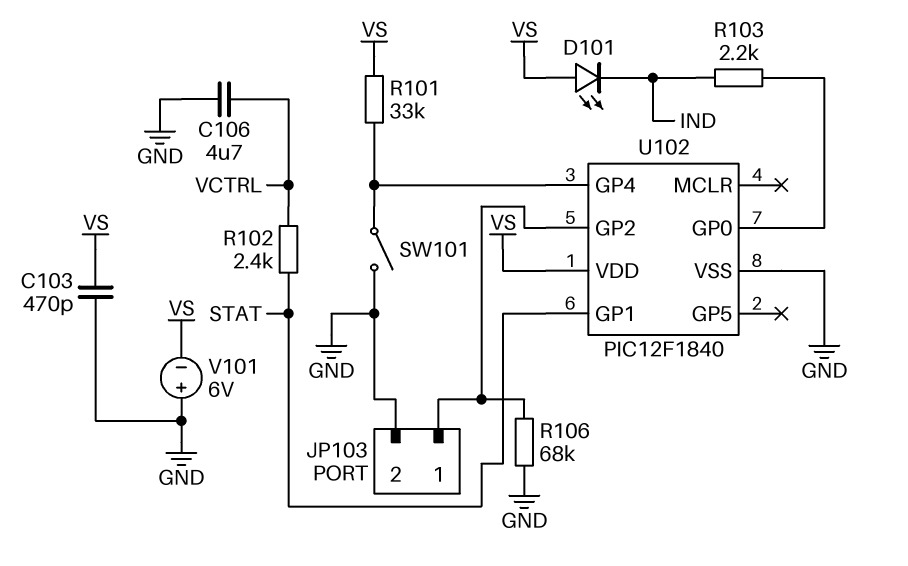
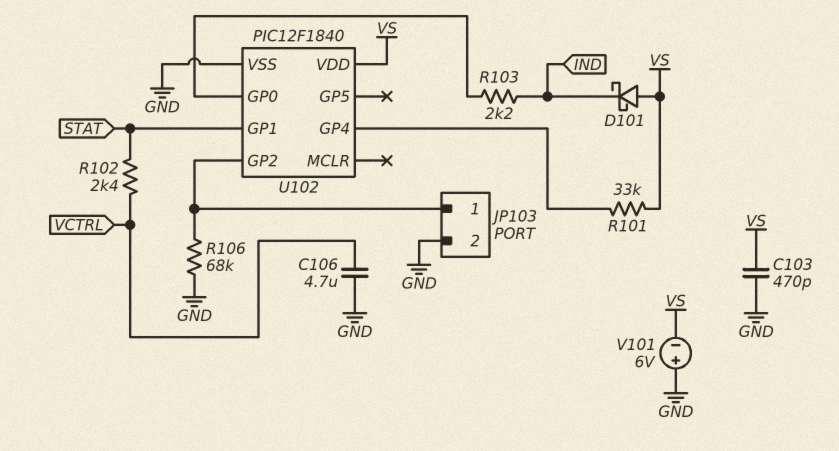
D101: LED (A VS, K IND) -> schottky (A VS, K IND)
SW101: switch (GND, U102/GP4) -> none

